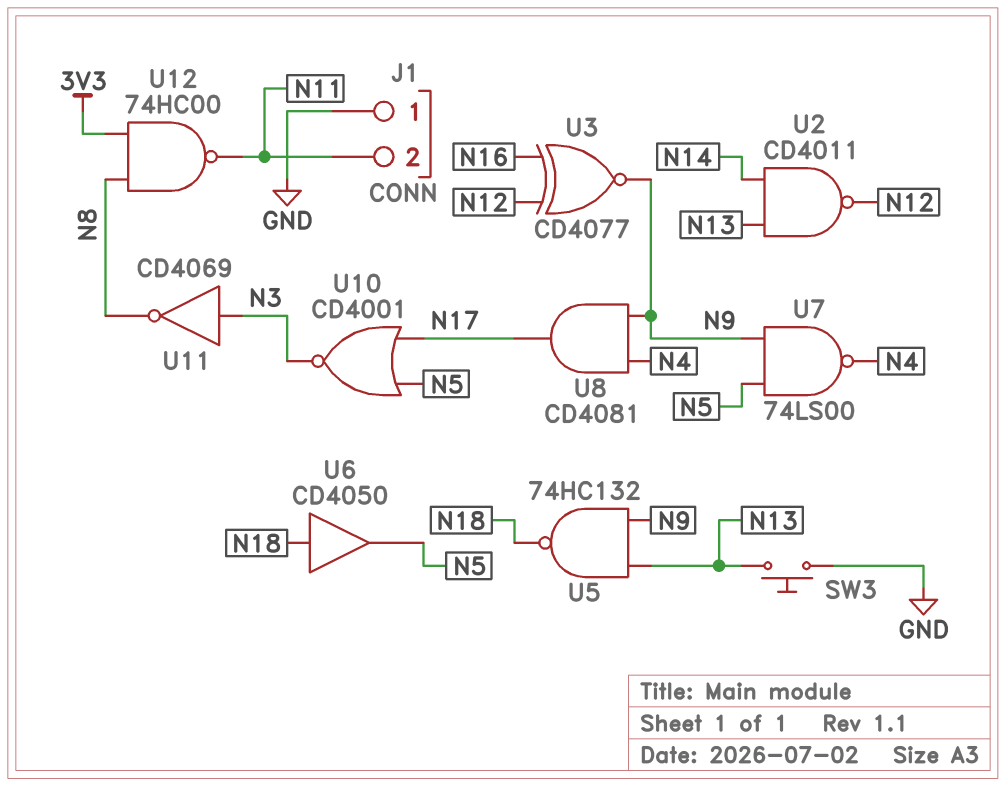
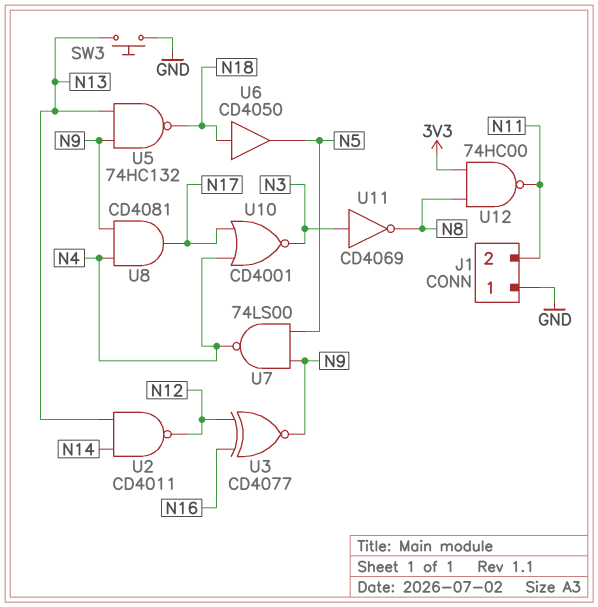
U10: NOR CD4001 (in N5, in N17, out N3) -> NOR CD4001 (in N4, in N17, out N3)

